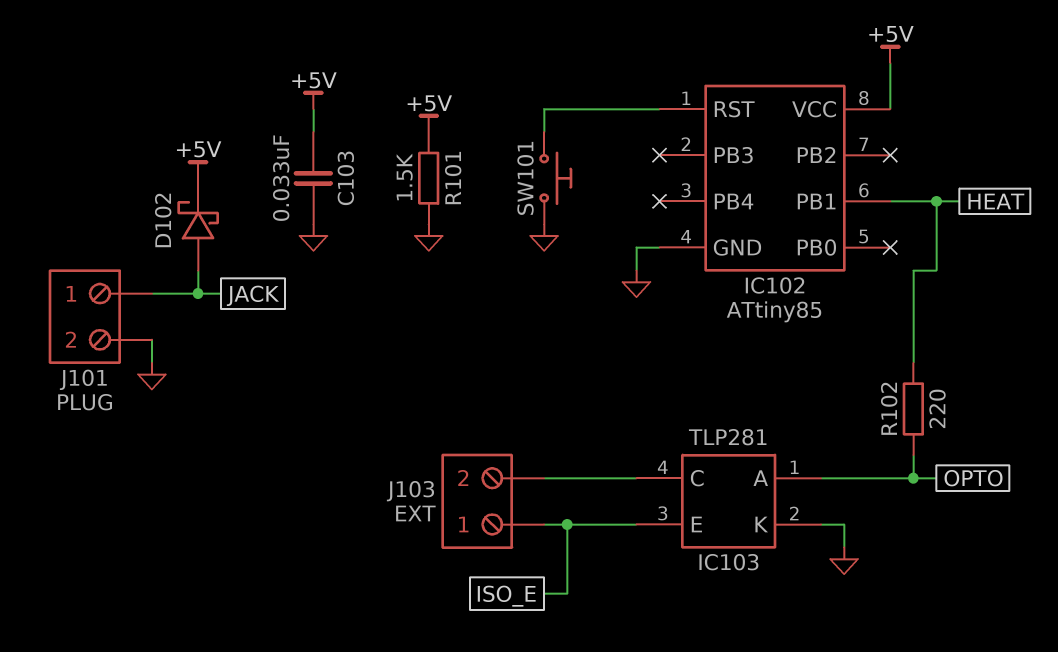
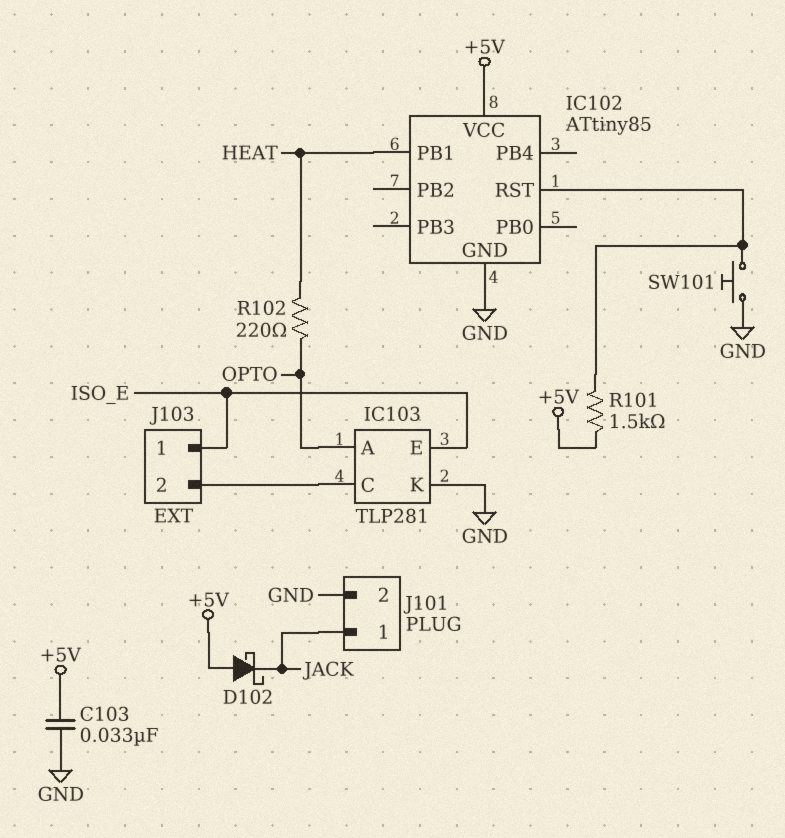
D102: schottky (A JACK, K +5V) -> schottky (A +5V, K JACK)
R101: 1.5k (+5V, GND) -> 1.5k (+5V, IC102/RST)

